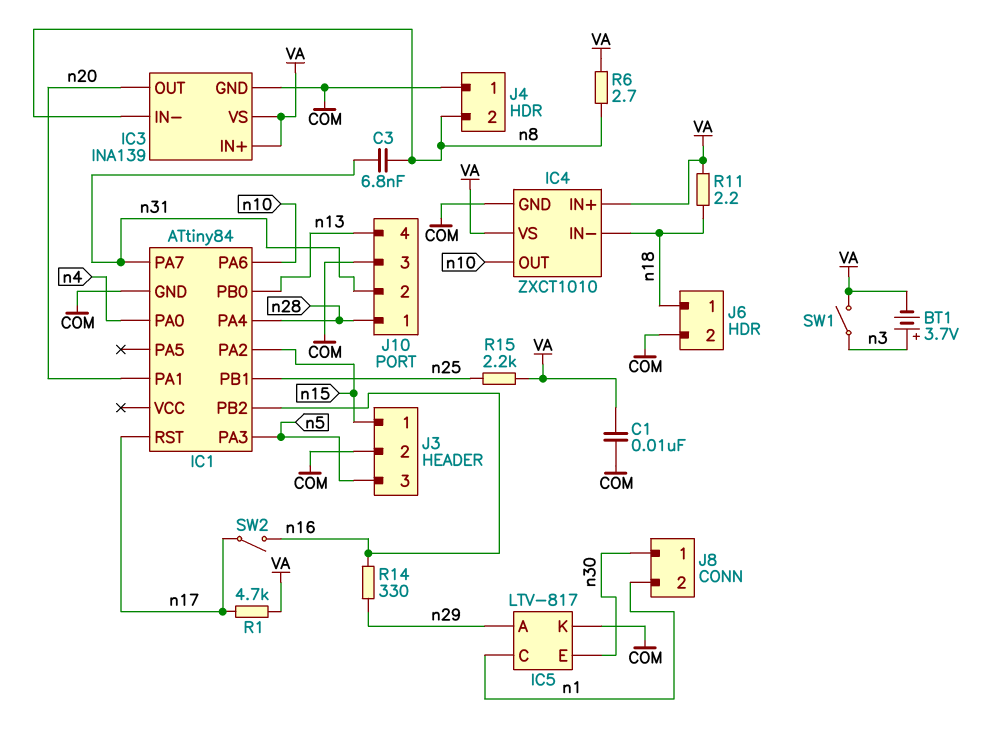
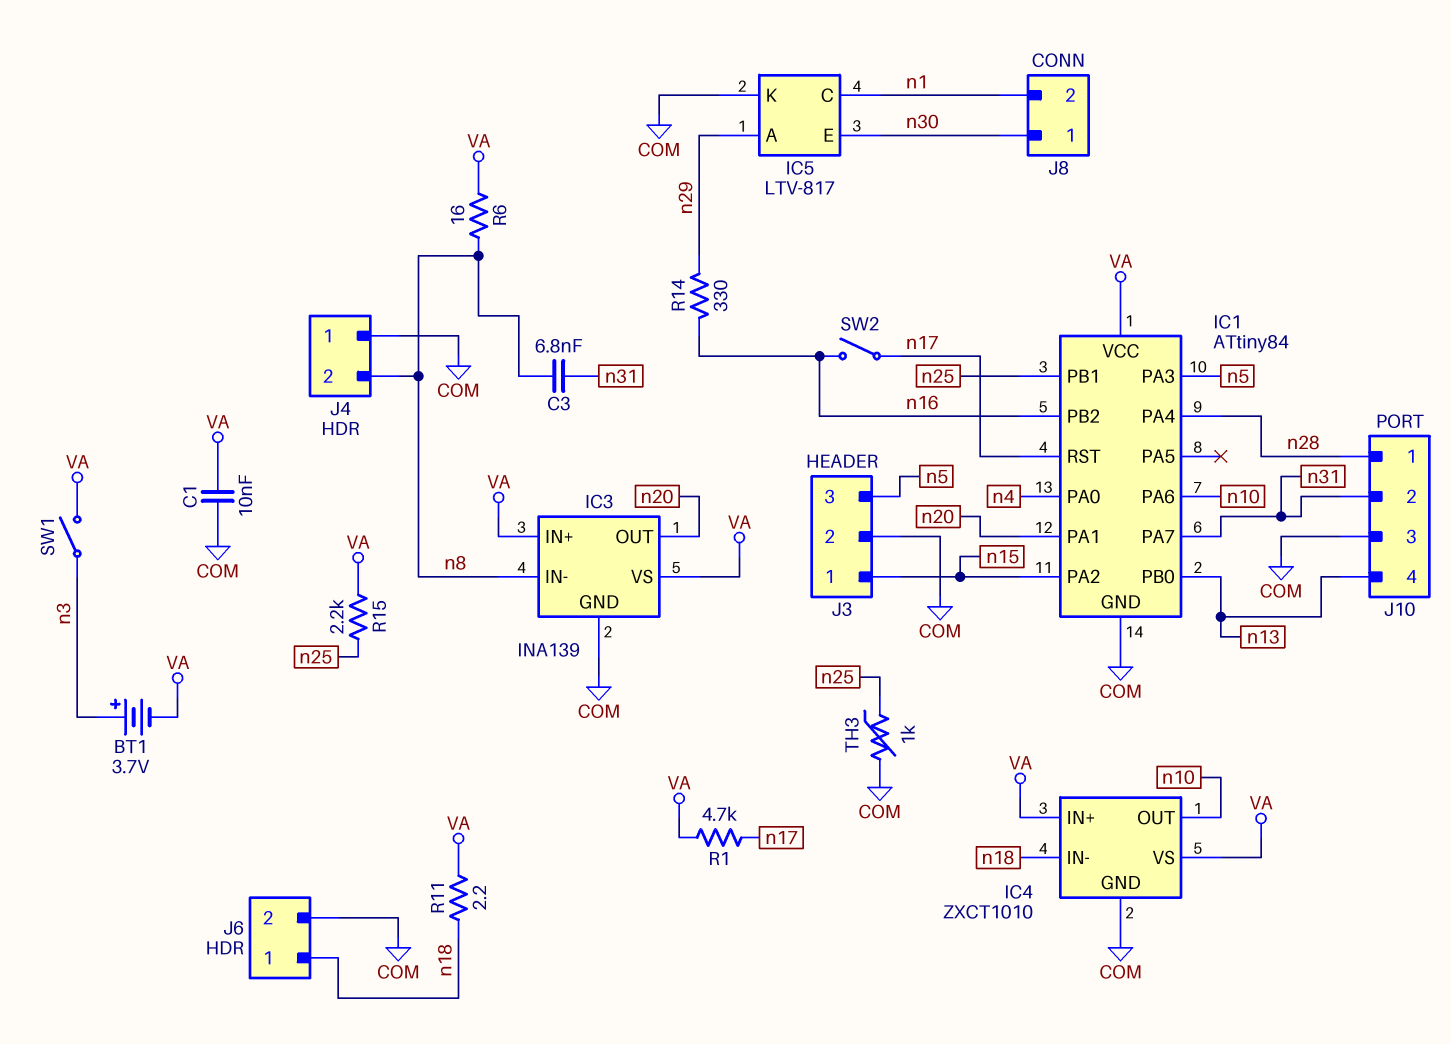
IC1 pin VCC: none -> VA
R6: 2.7 (VA, n8) -> 16 (VA, n8)
TH3: none -> 1k (COM, n25)

